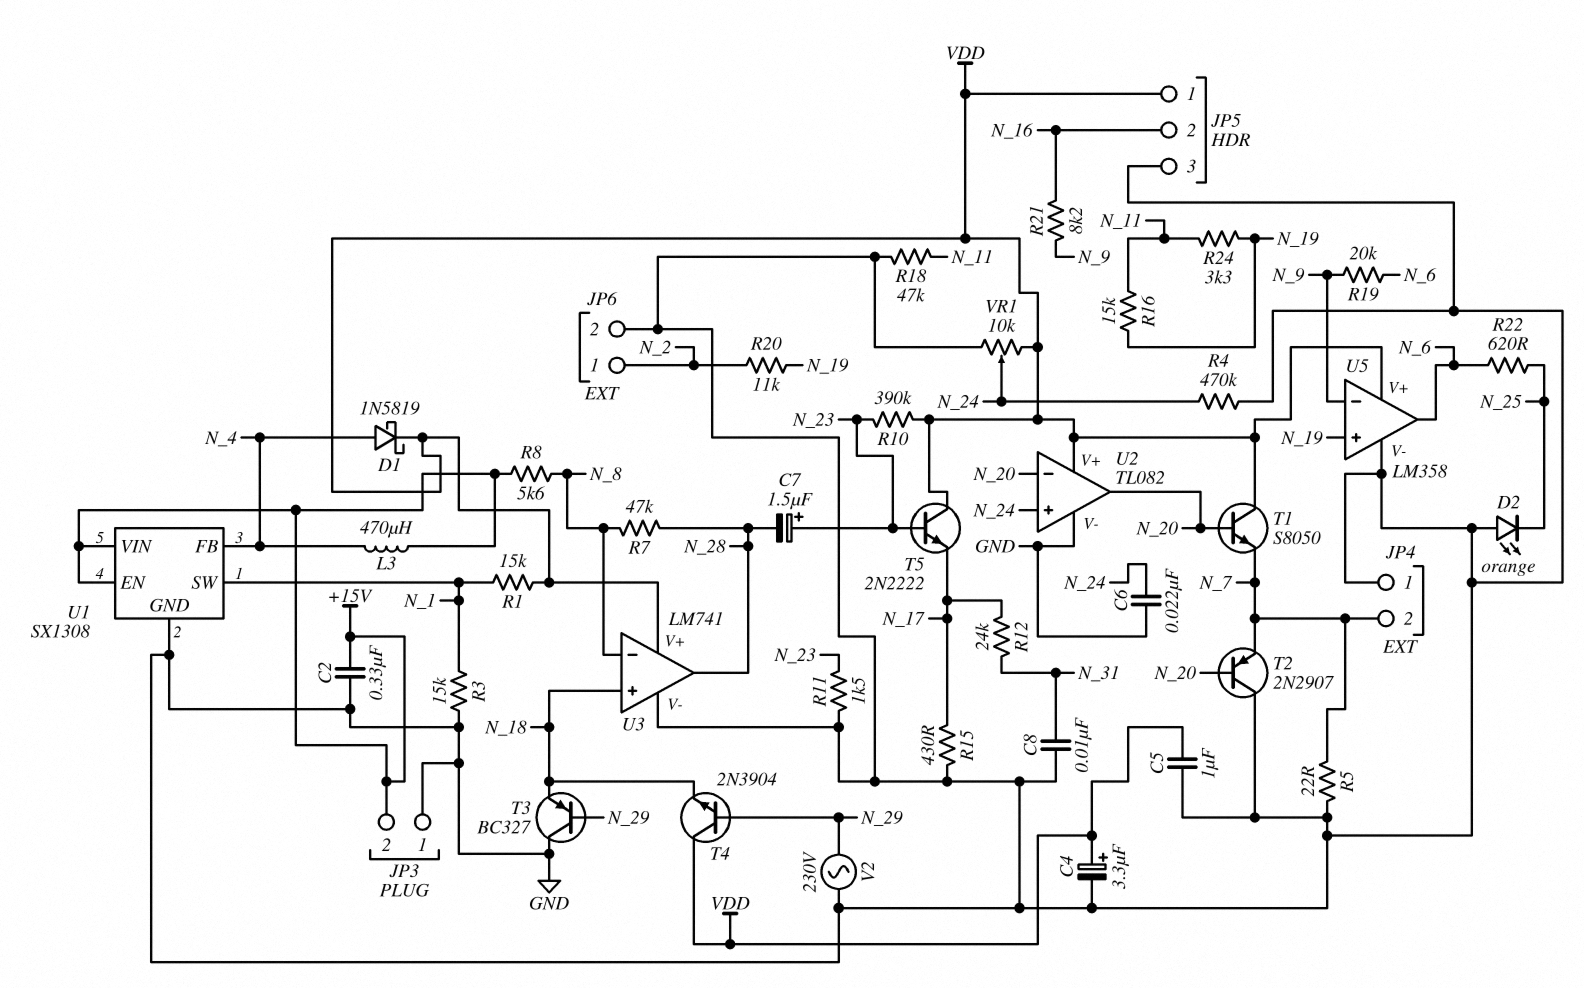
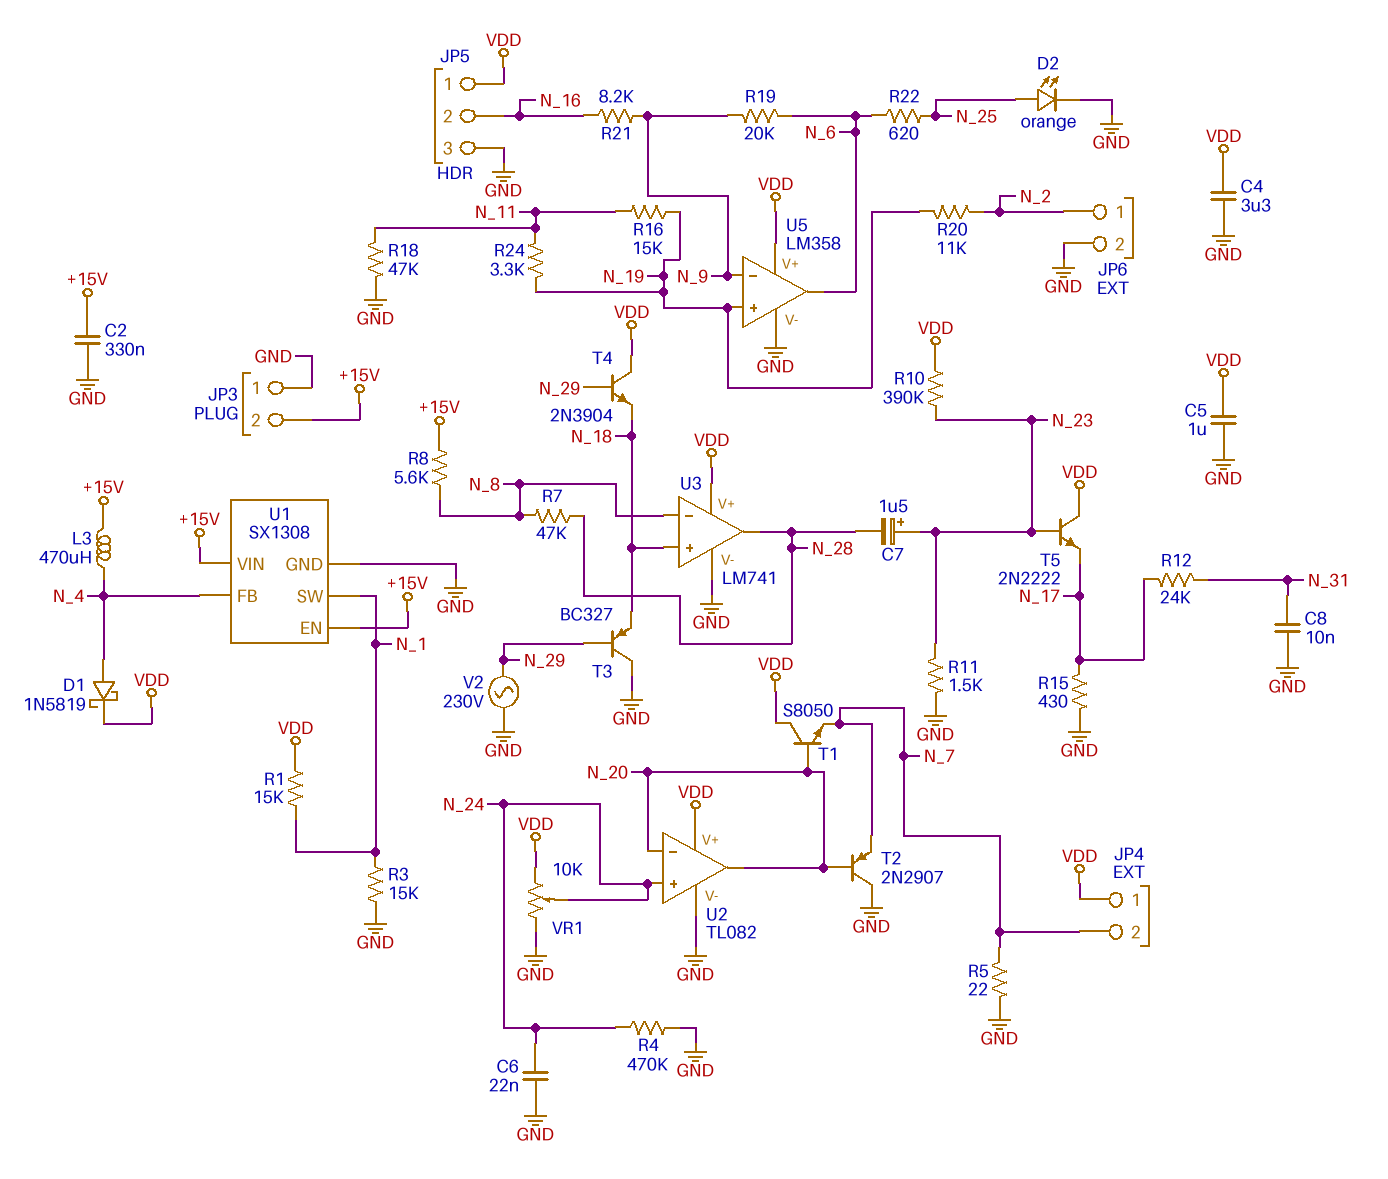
C4: 3.3uF (plus VDD, minus GND) -> 3.3uF (GND, VDD)
D2: LED orange (A GND, K N_25) -> LED orange (A N_25, K GND)
JP4 pin 1: GND -> VDD

